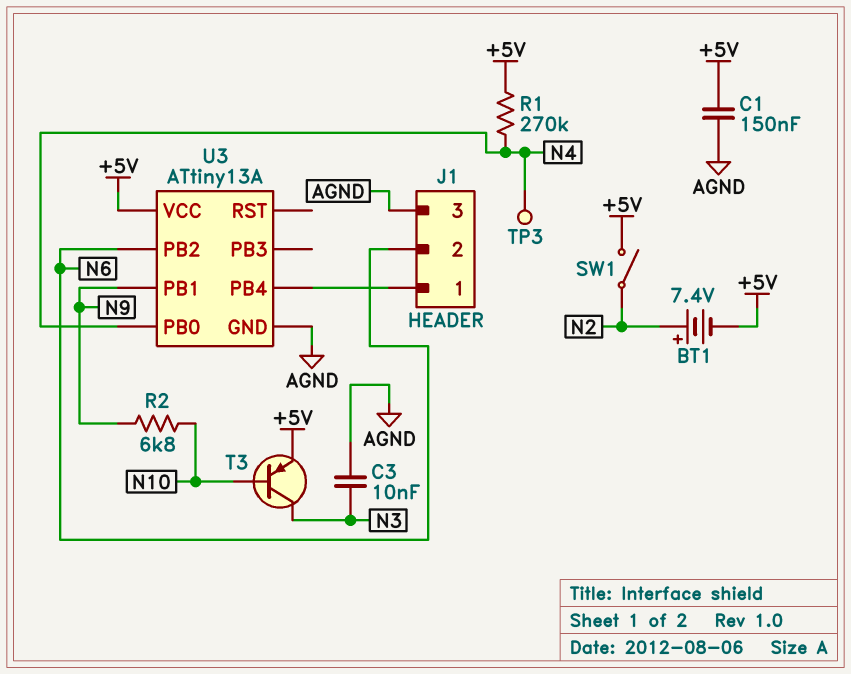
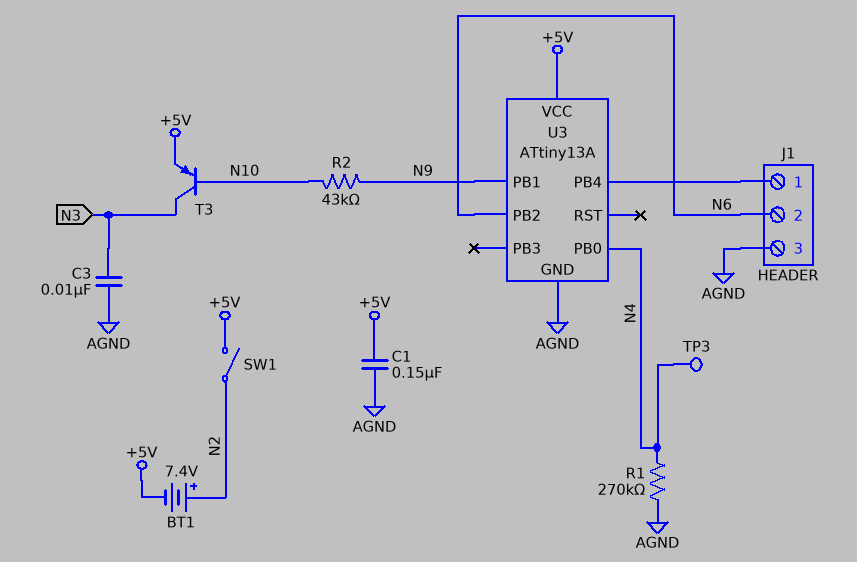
R1: 270k (+5V, N4) -> 270k (AGND, N4)
R2: 6.8k (N9, N10) -> 43k (N9, N10)

